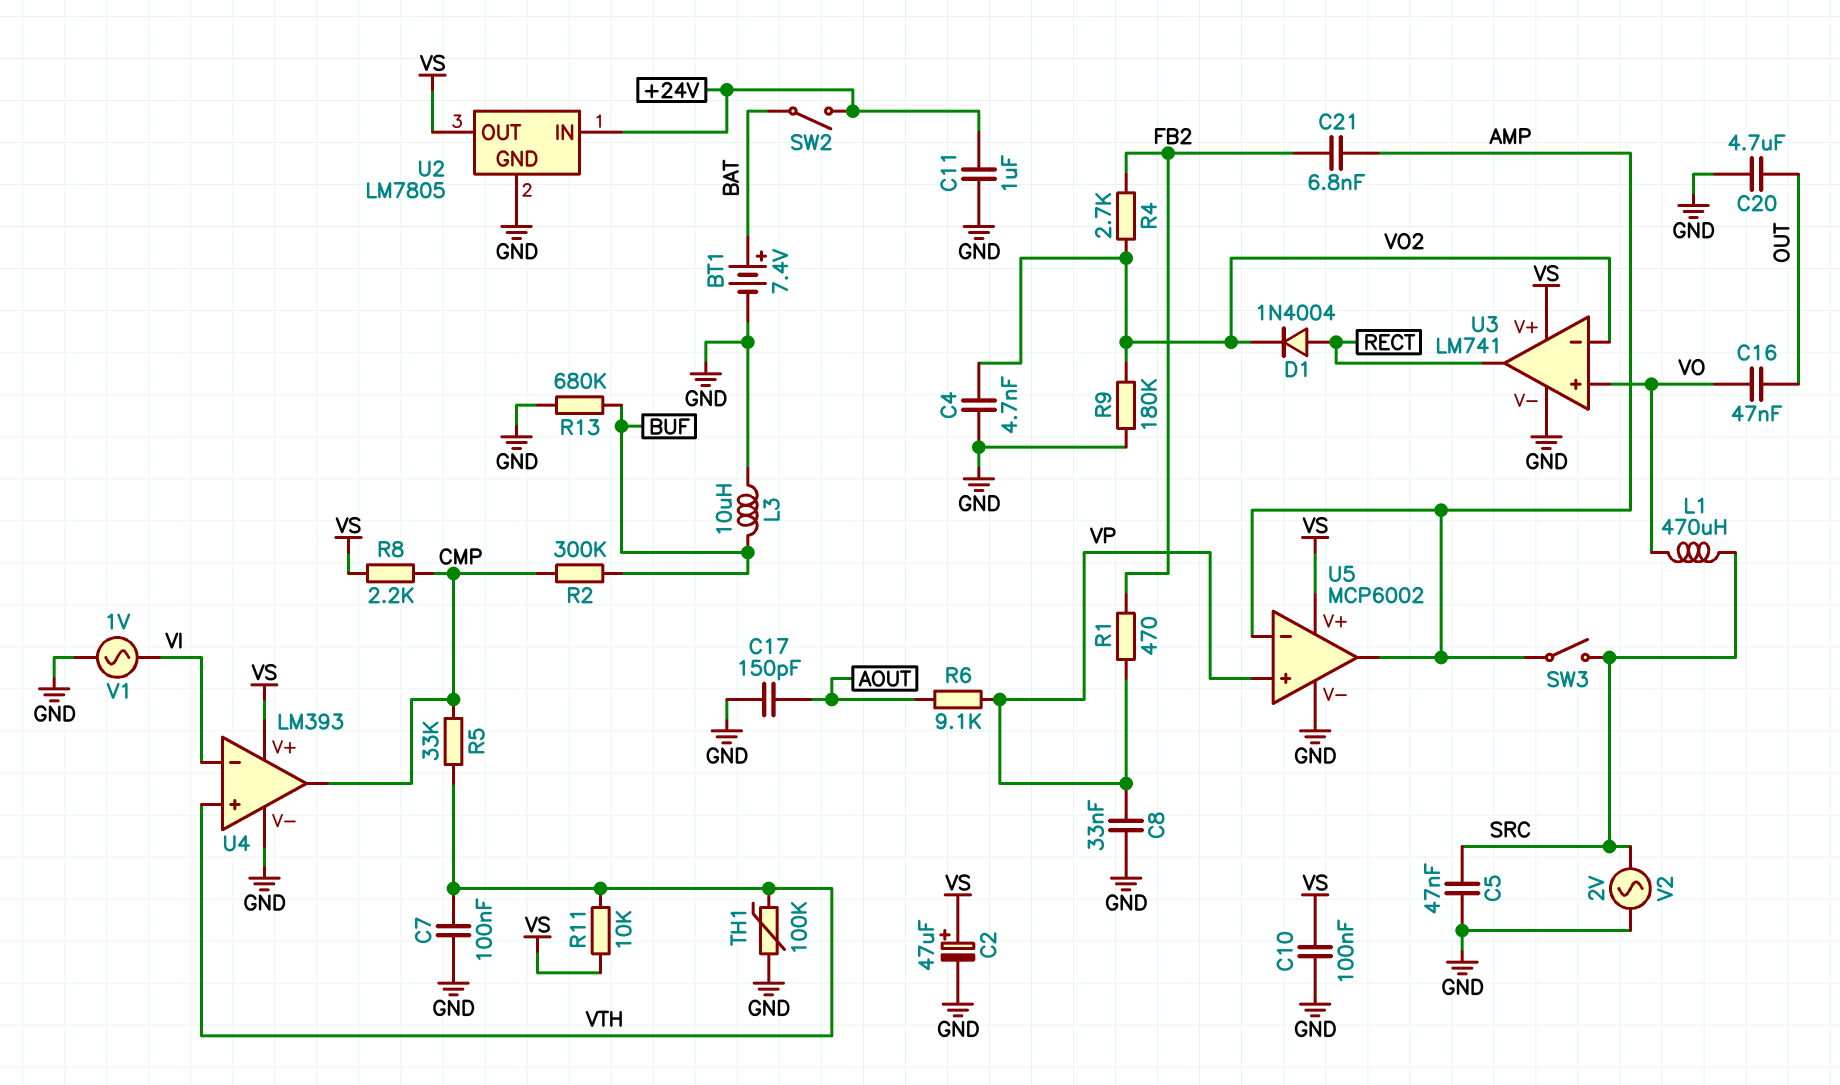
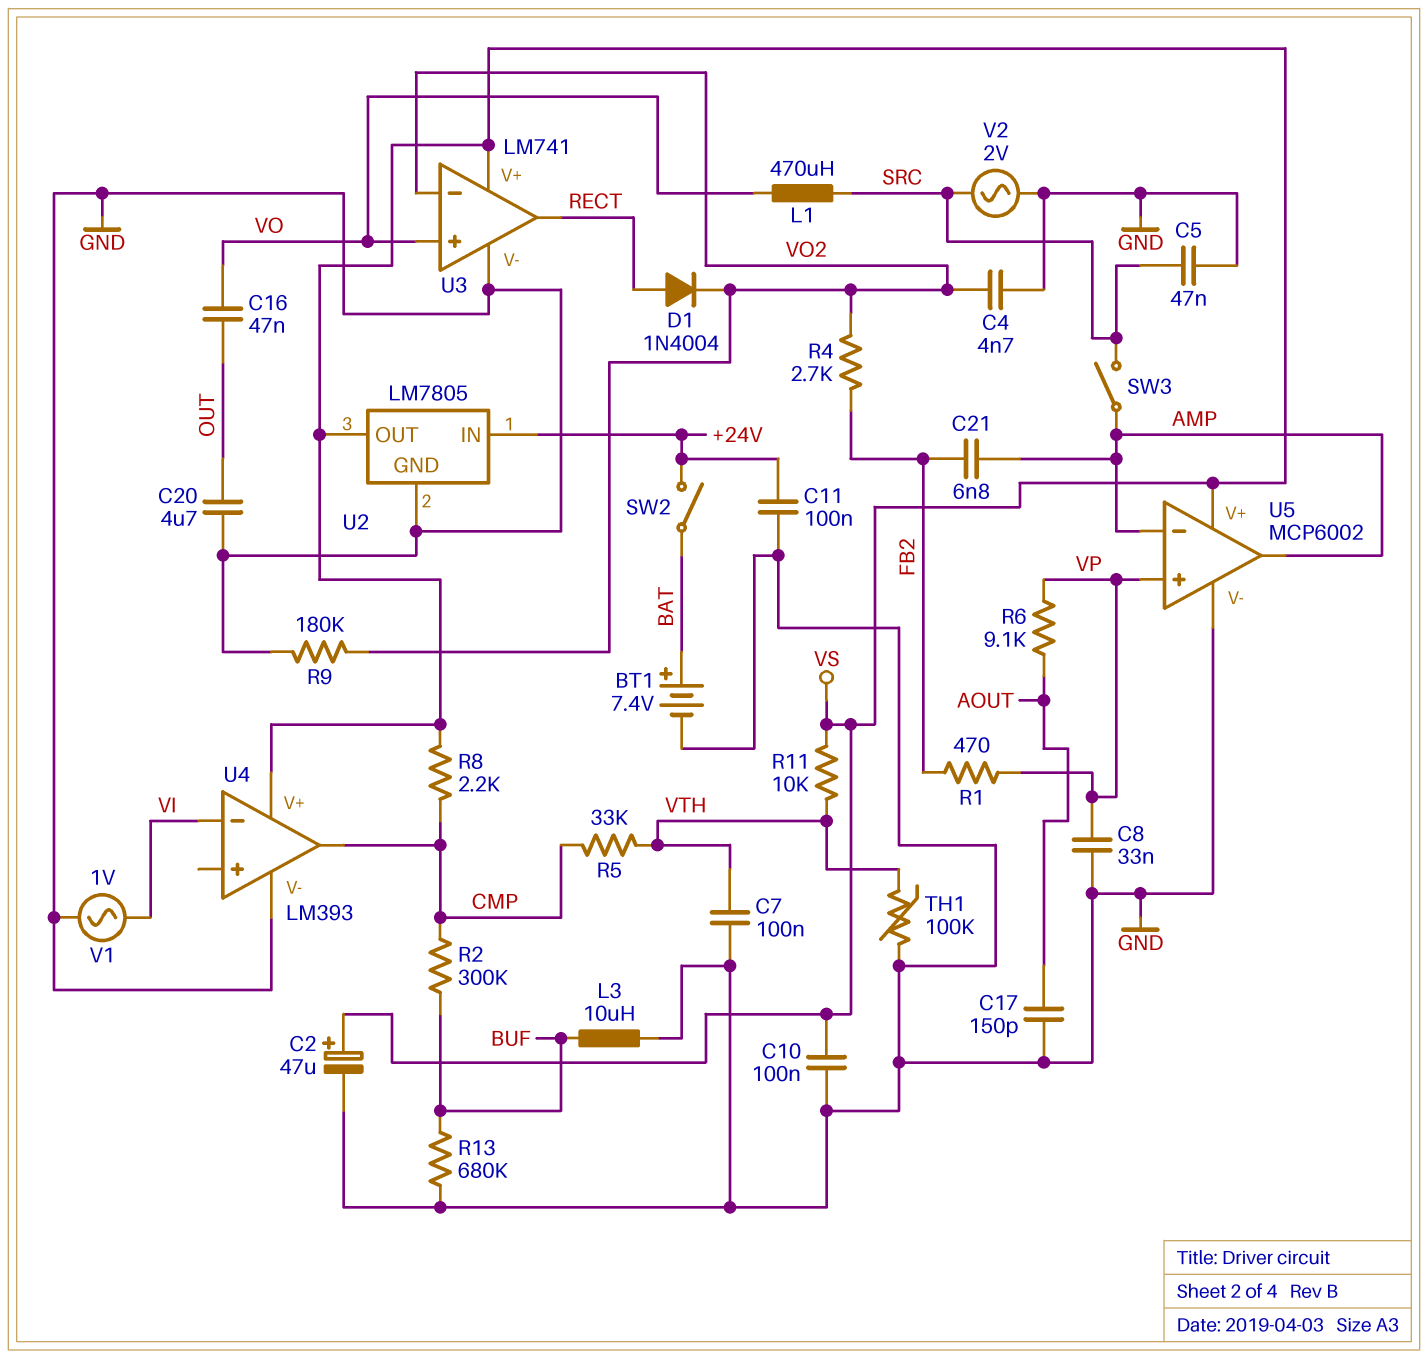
C11: 1uF (+24V, GND) -> 100nF (+24V, GND)
U4 pin in+: VTH -> none

